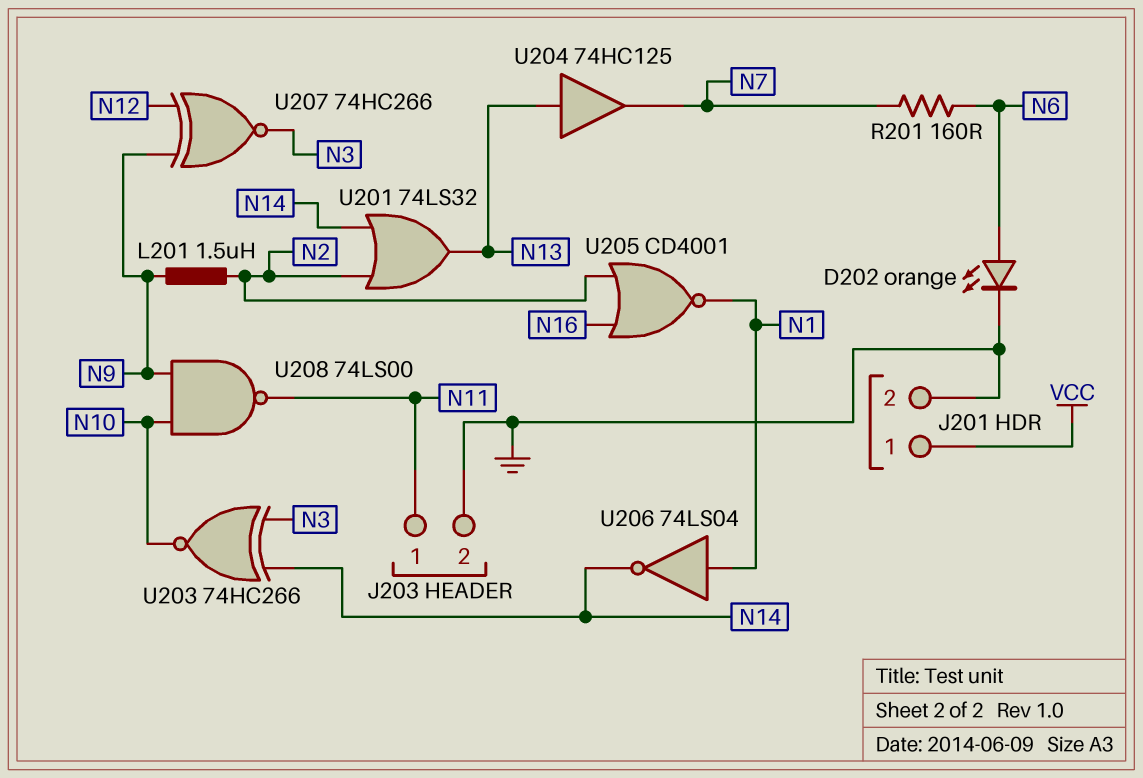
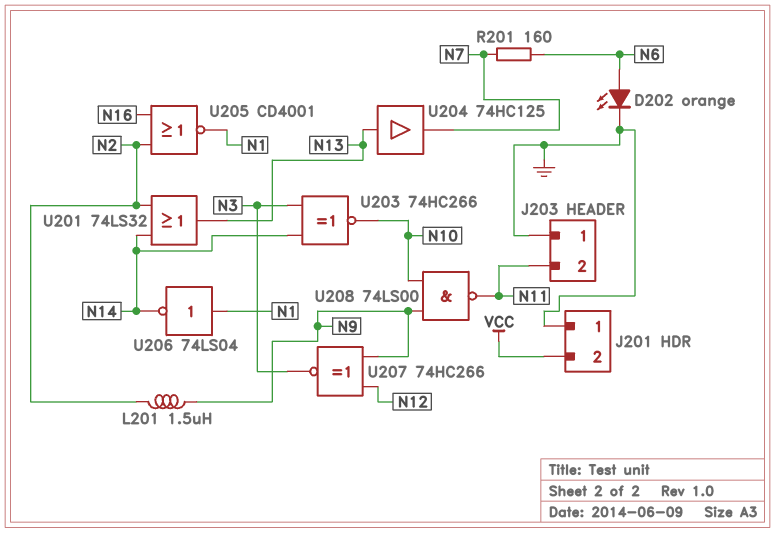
J201 pin 1: VCC -> GND
J201 pin 2: GND -> VCC
J203 pin 1: N11 -> GND
J203 pin 2: GND -> N11

